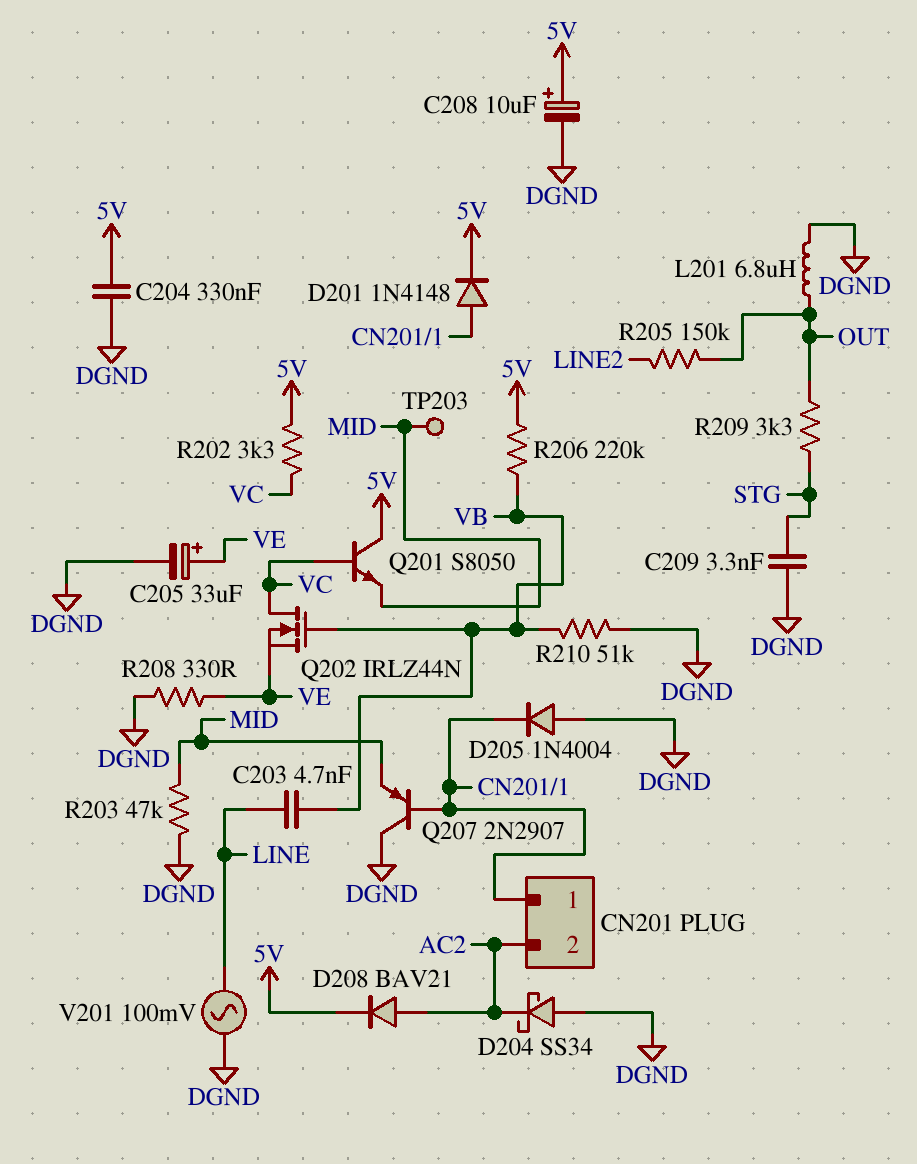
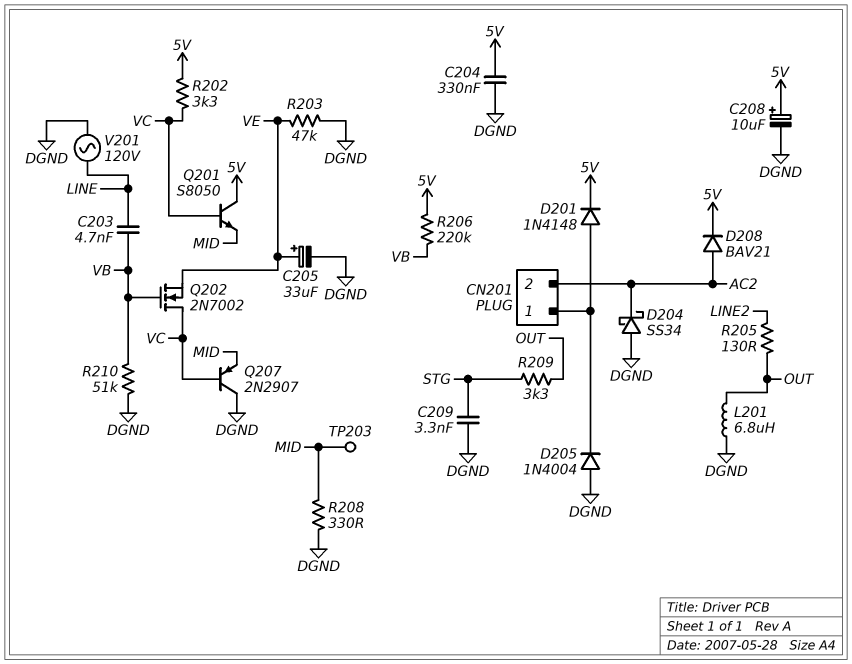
Q202: NMOS IRLZ44N (G VB, D VC, S VE) -> NMOS 2N7002 (G VB, D VC, S VE)
Q207: PNP 2N2907 (B CN201/1, C DGND, E MID) -> PNP 2N2907 (B VC, C DGND, E MID)
R203: 47k (DGND, MID) -> 47k (DGND, VE)
R205: 150k (LINE2, OUT) -> 130 (LINE2, OUT)
R208: 330 (DGND, VE) -> 330 (DGND, MID)
V201: AC 100mV (DGND, LINE) -> AC 120V (DGND, LINE)

